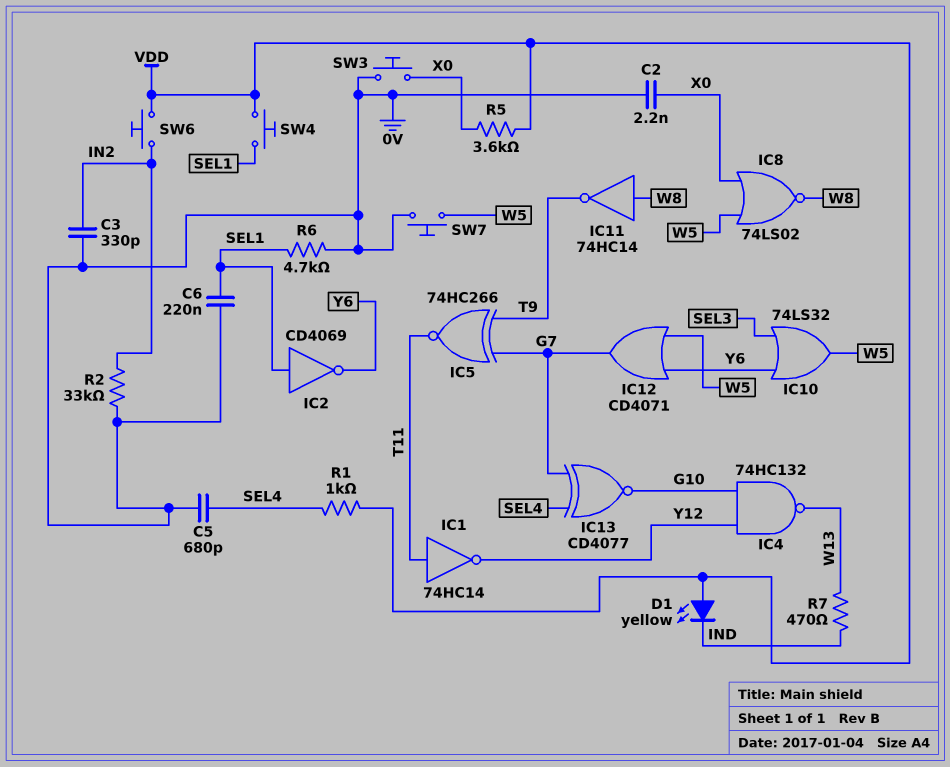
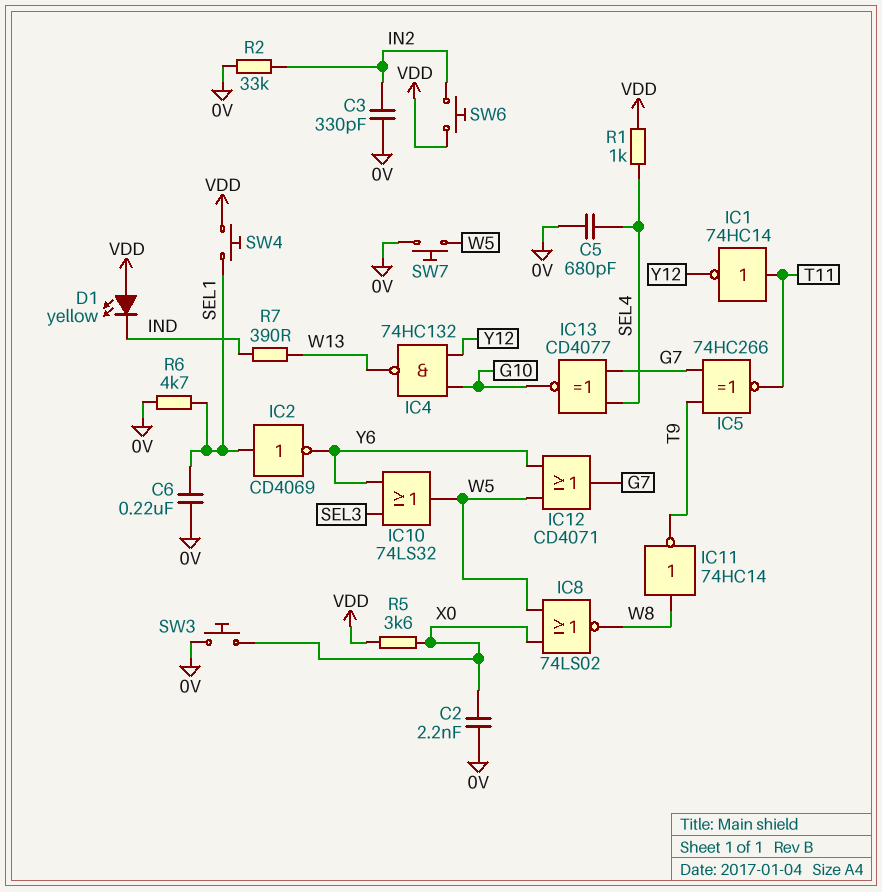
R7: 470 (IND, W13) -> 390 (IND, W13)

